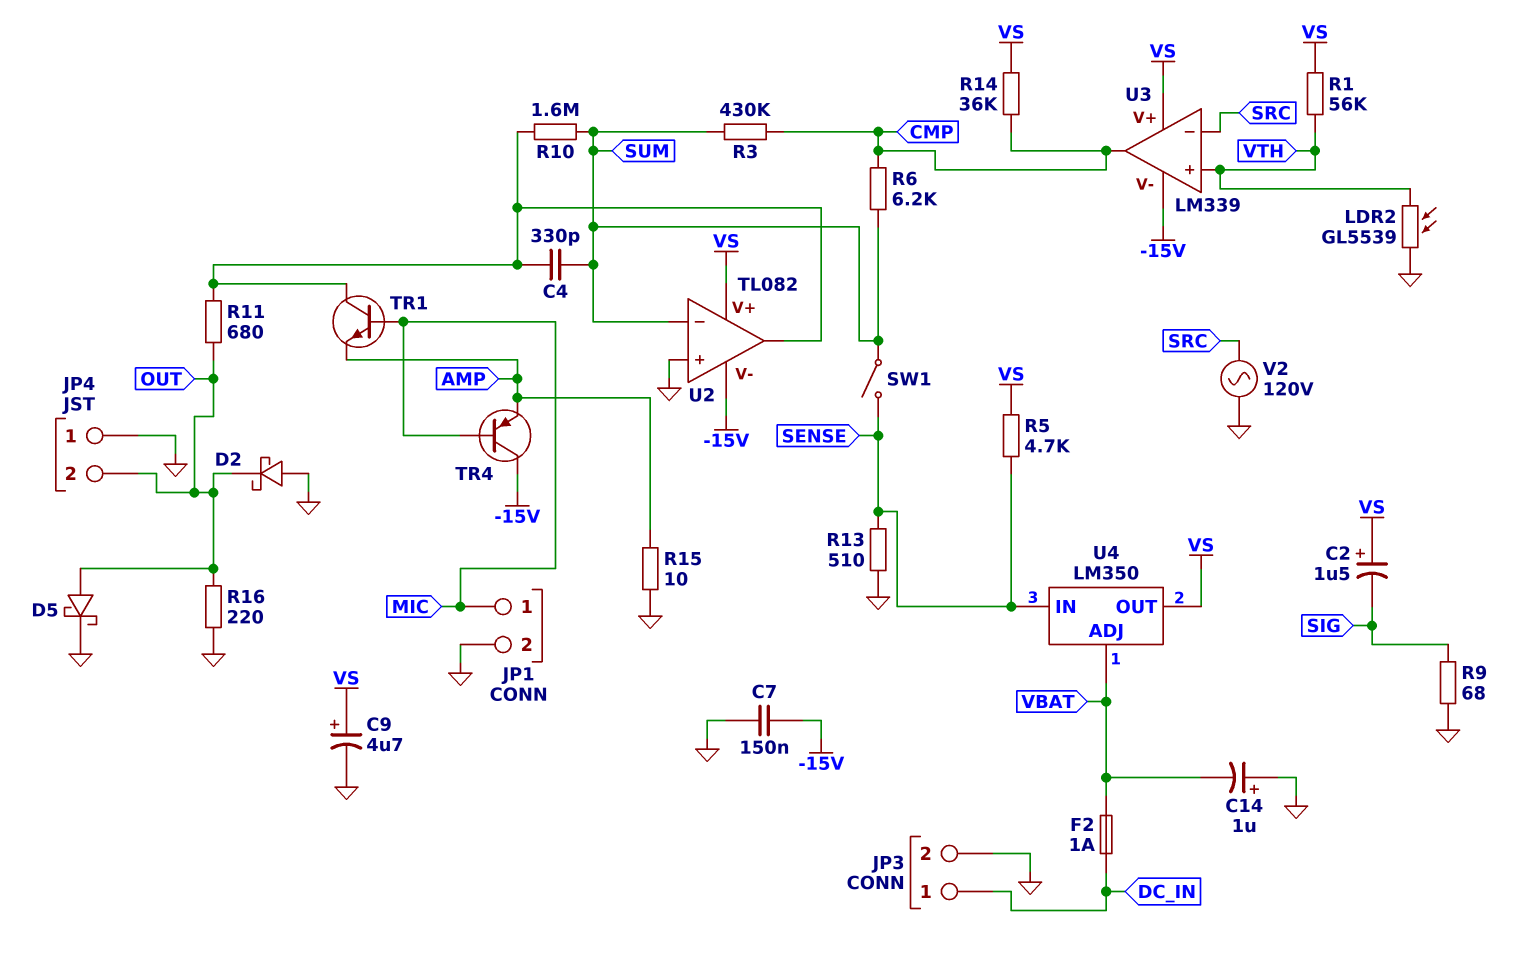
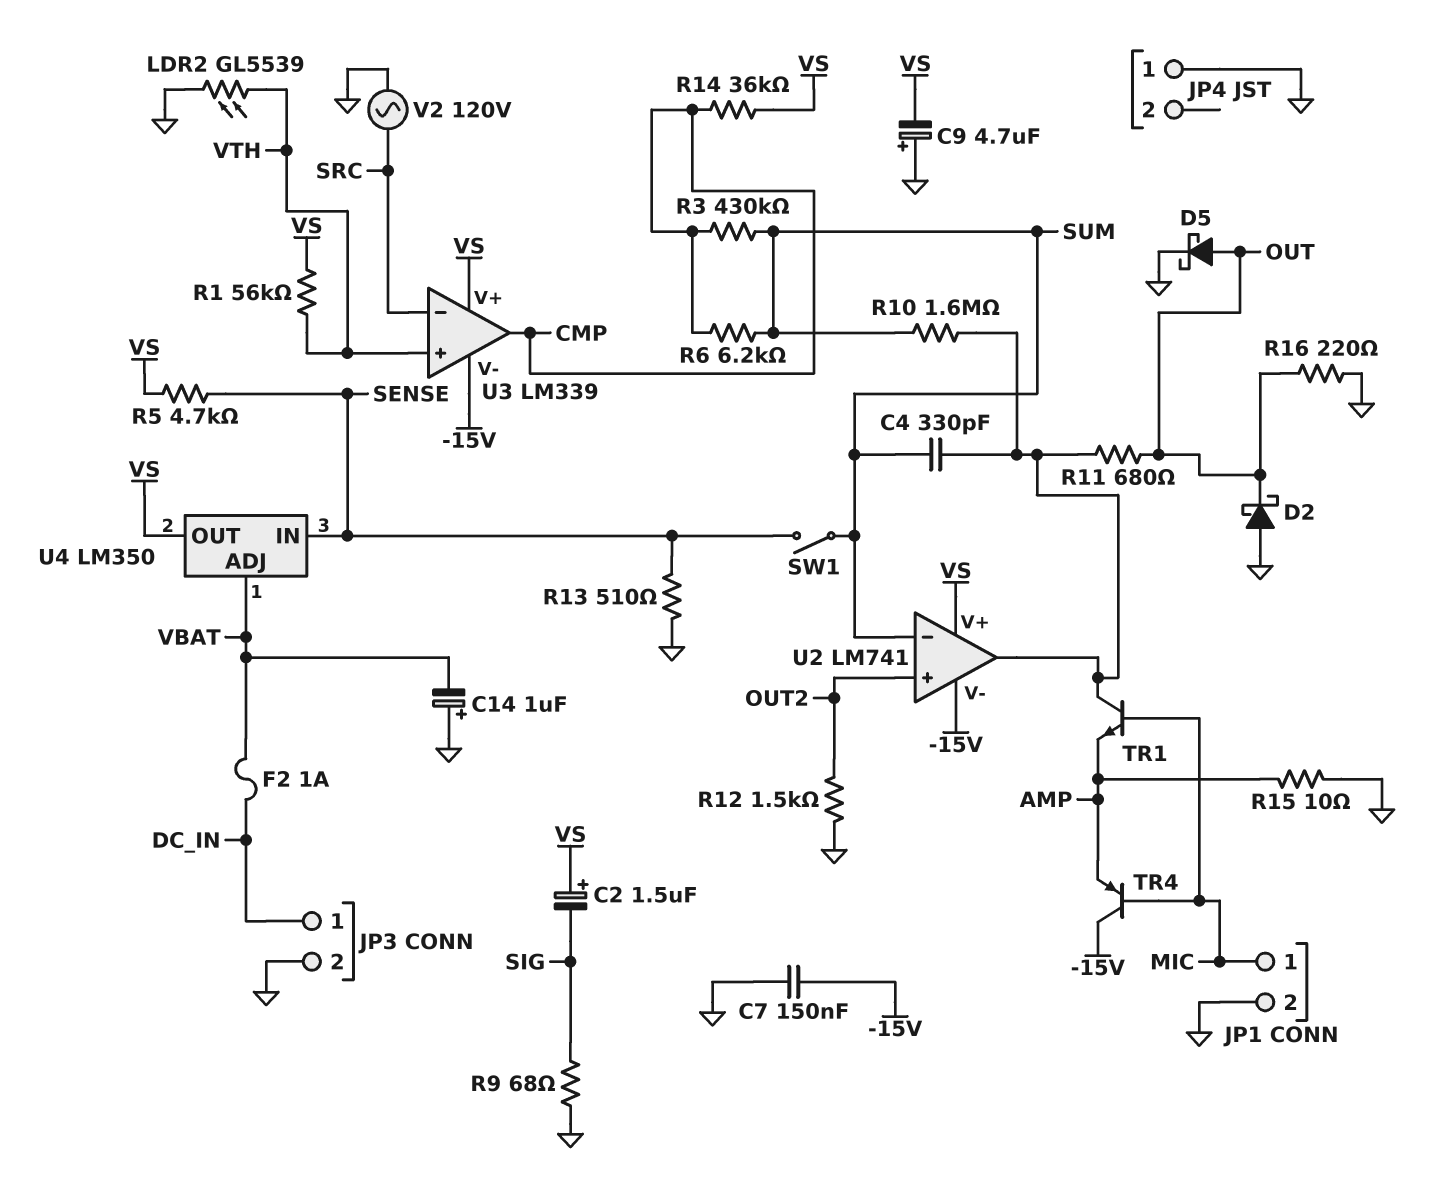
C9: 4.7uF (plus VS, minus GND) -> 4.7uF (plus GND, minus VS)
JP4 pin 2: OUT -> none
R12: none -> 1.5k (GND, OUT2)
U2: TL082 -> LM741
U2 pin in+: GND -> OUT2

